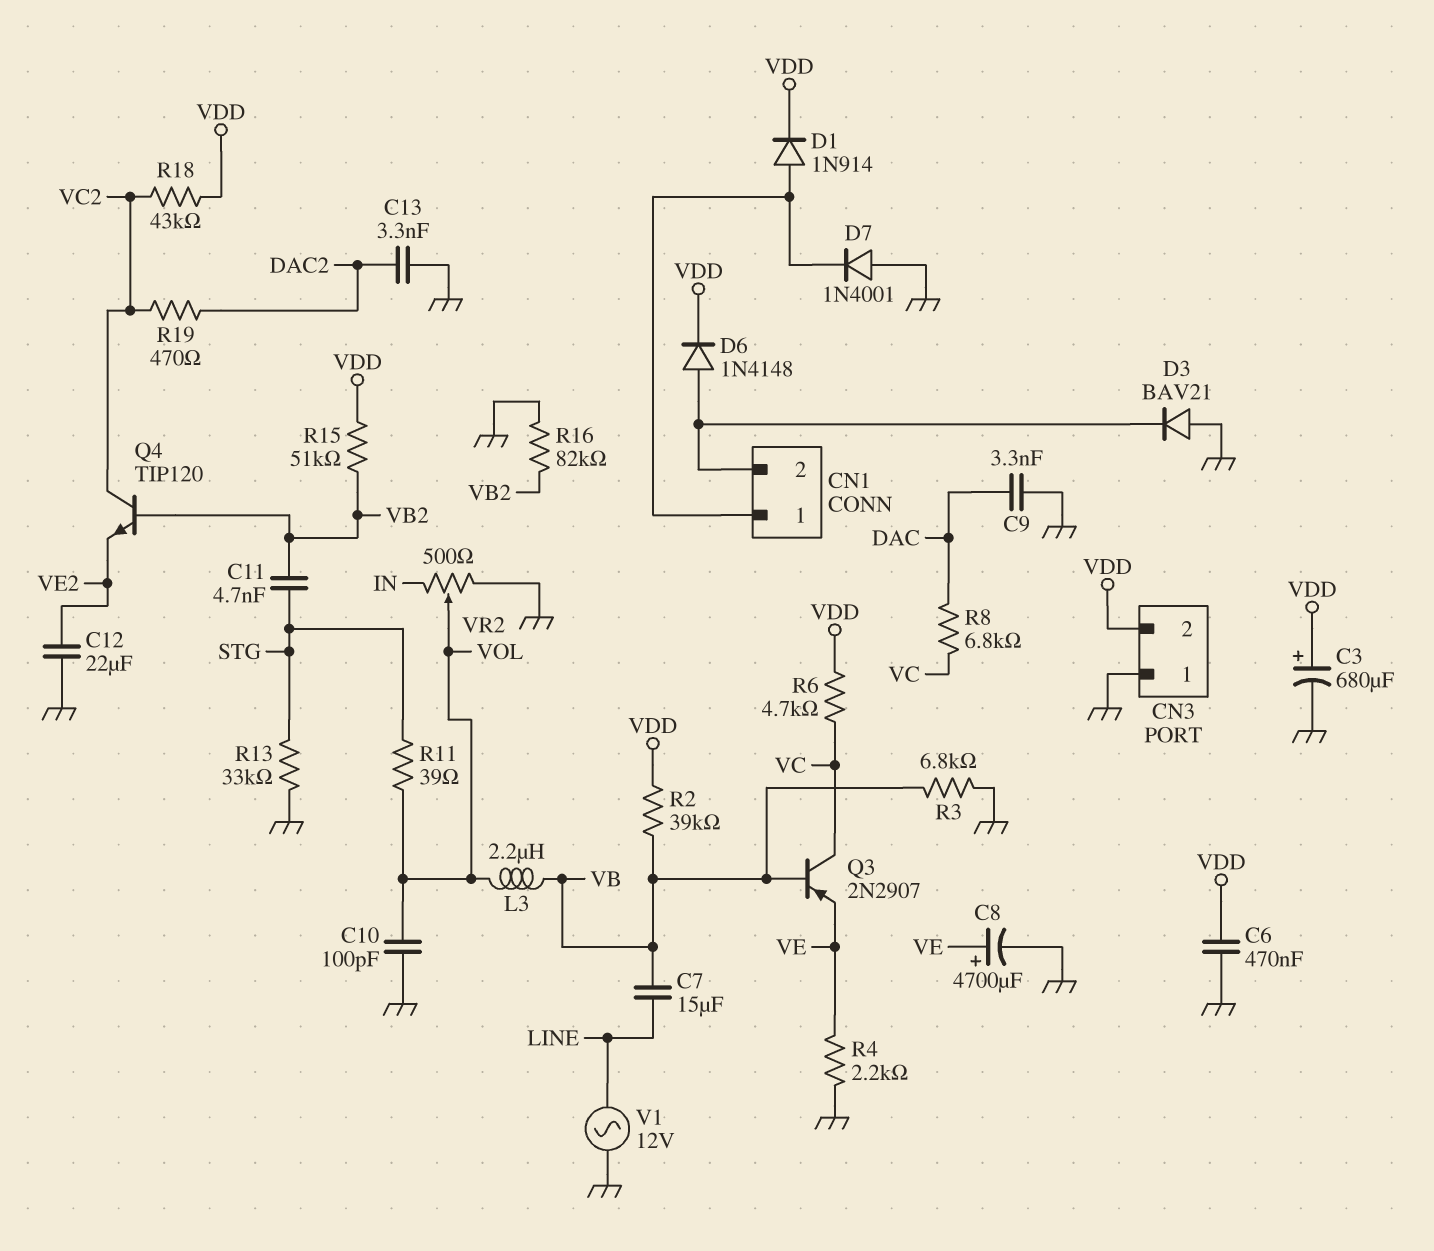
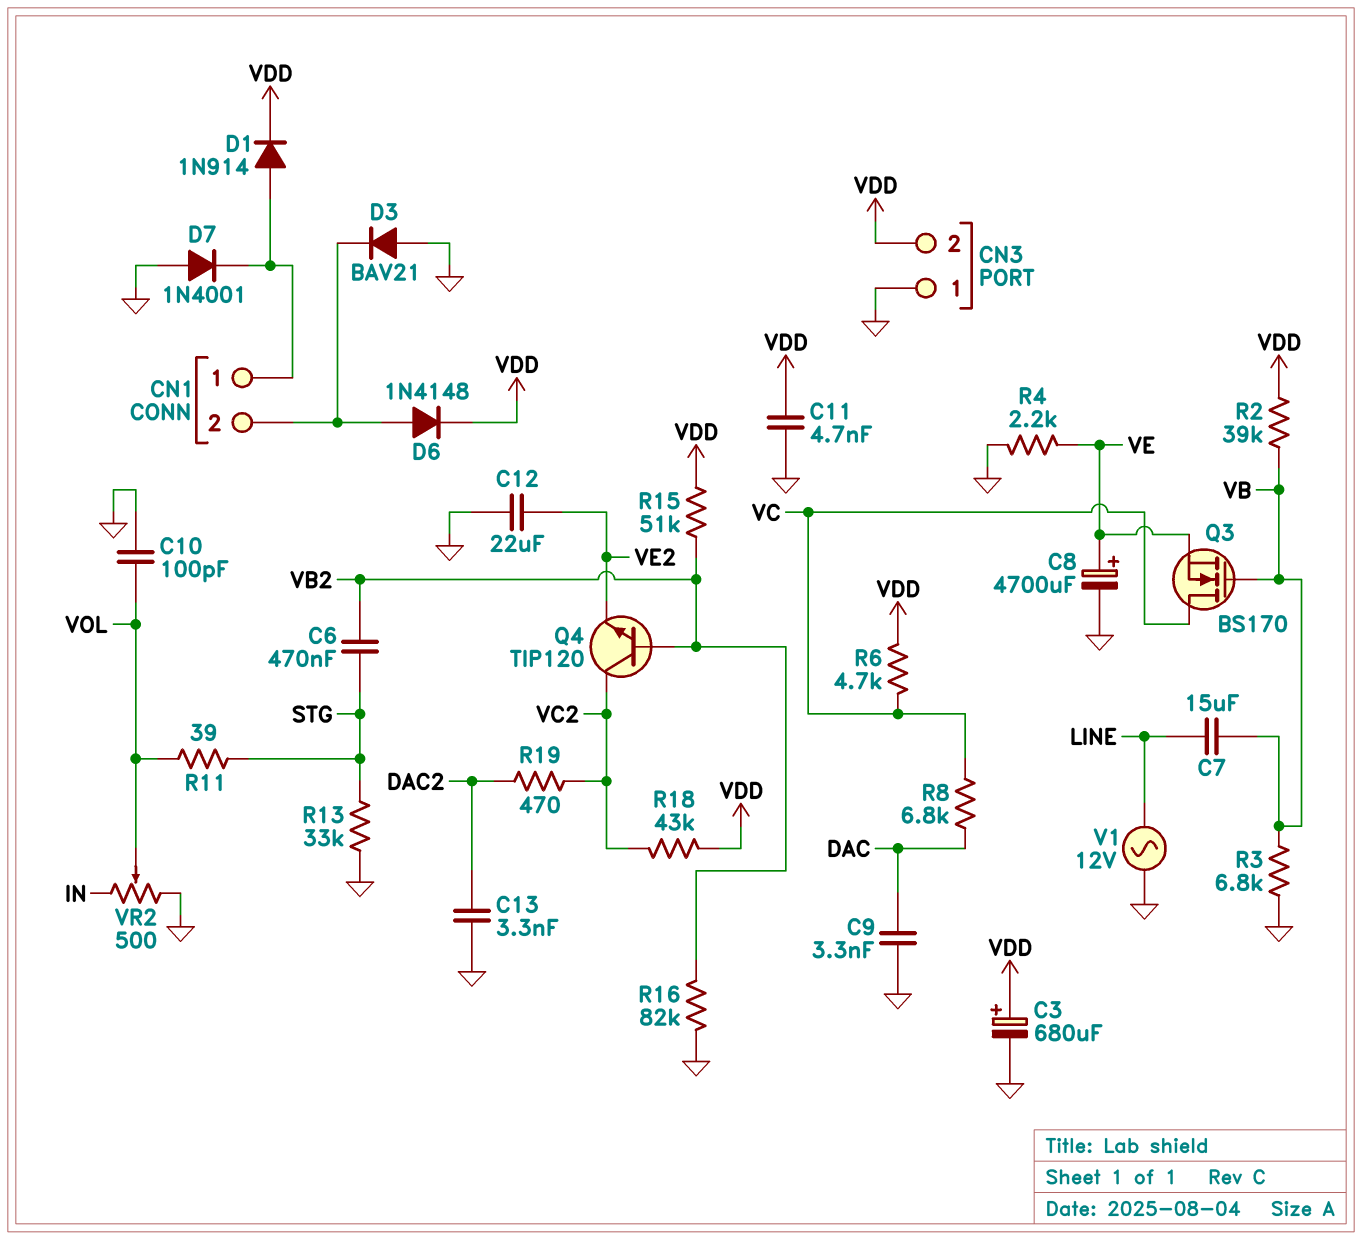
C6: 470nF (GND, VDD) -> 470nF (STG, VB2)
C11: 4.7nF (STG, VB2) -> 4.7nF (GND, VDD)
L3: 2.2uH (VB, VOL) -> none
Q3: PNP 2N2907 (B VB, C VC, E VE) -> NMOS BS170 (G VB, D VC, S VE)

